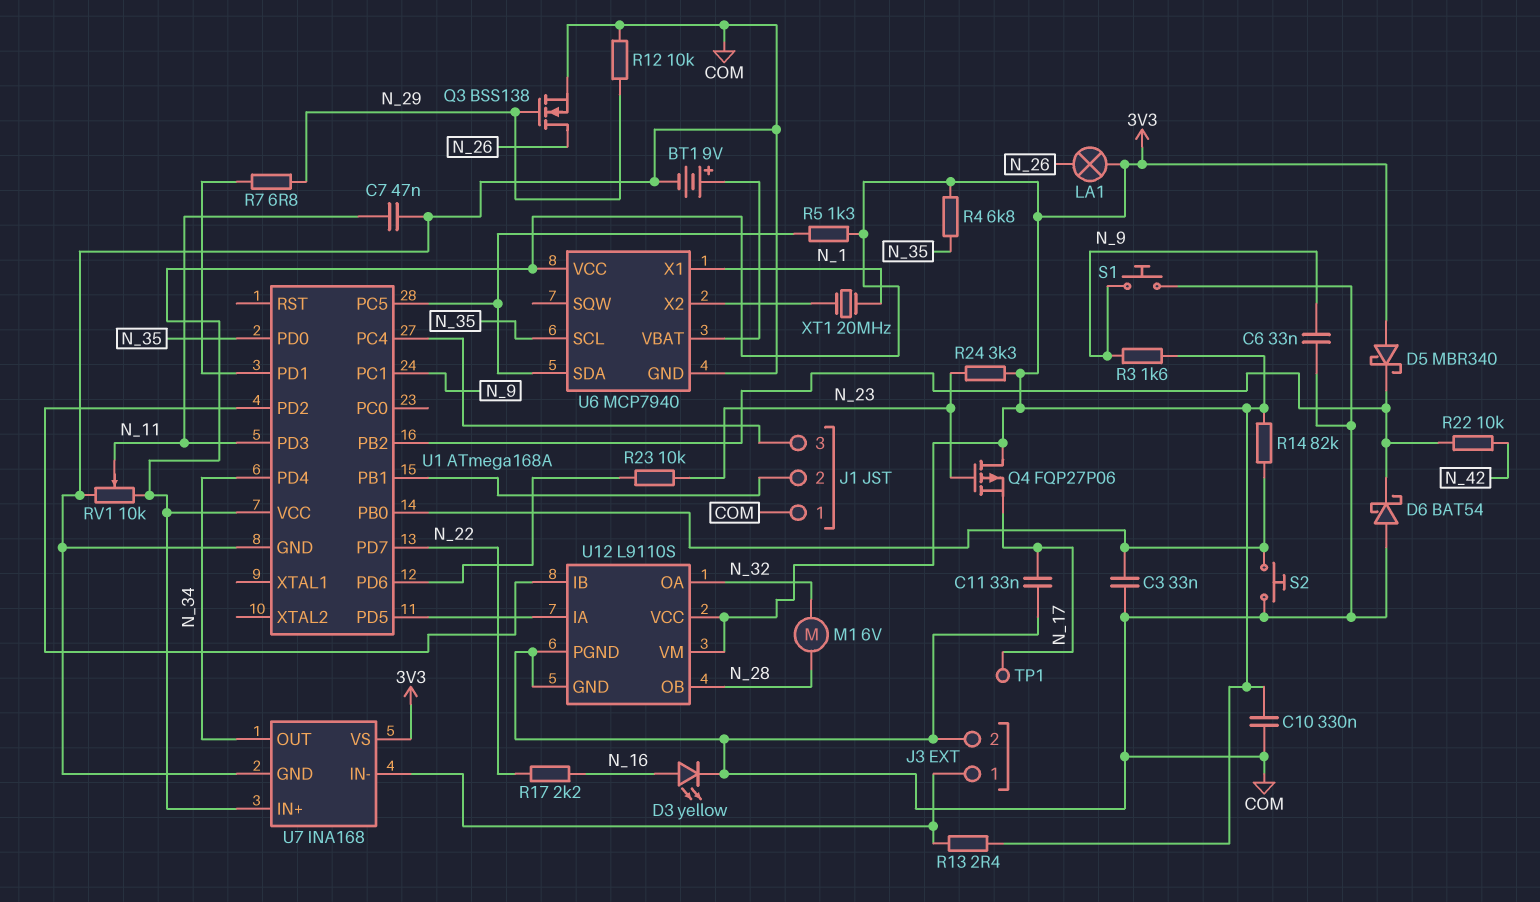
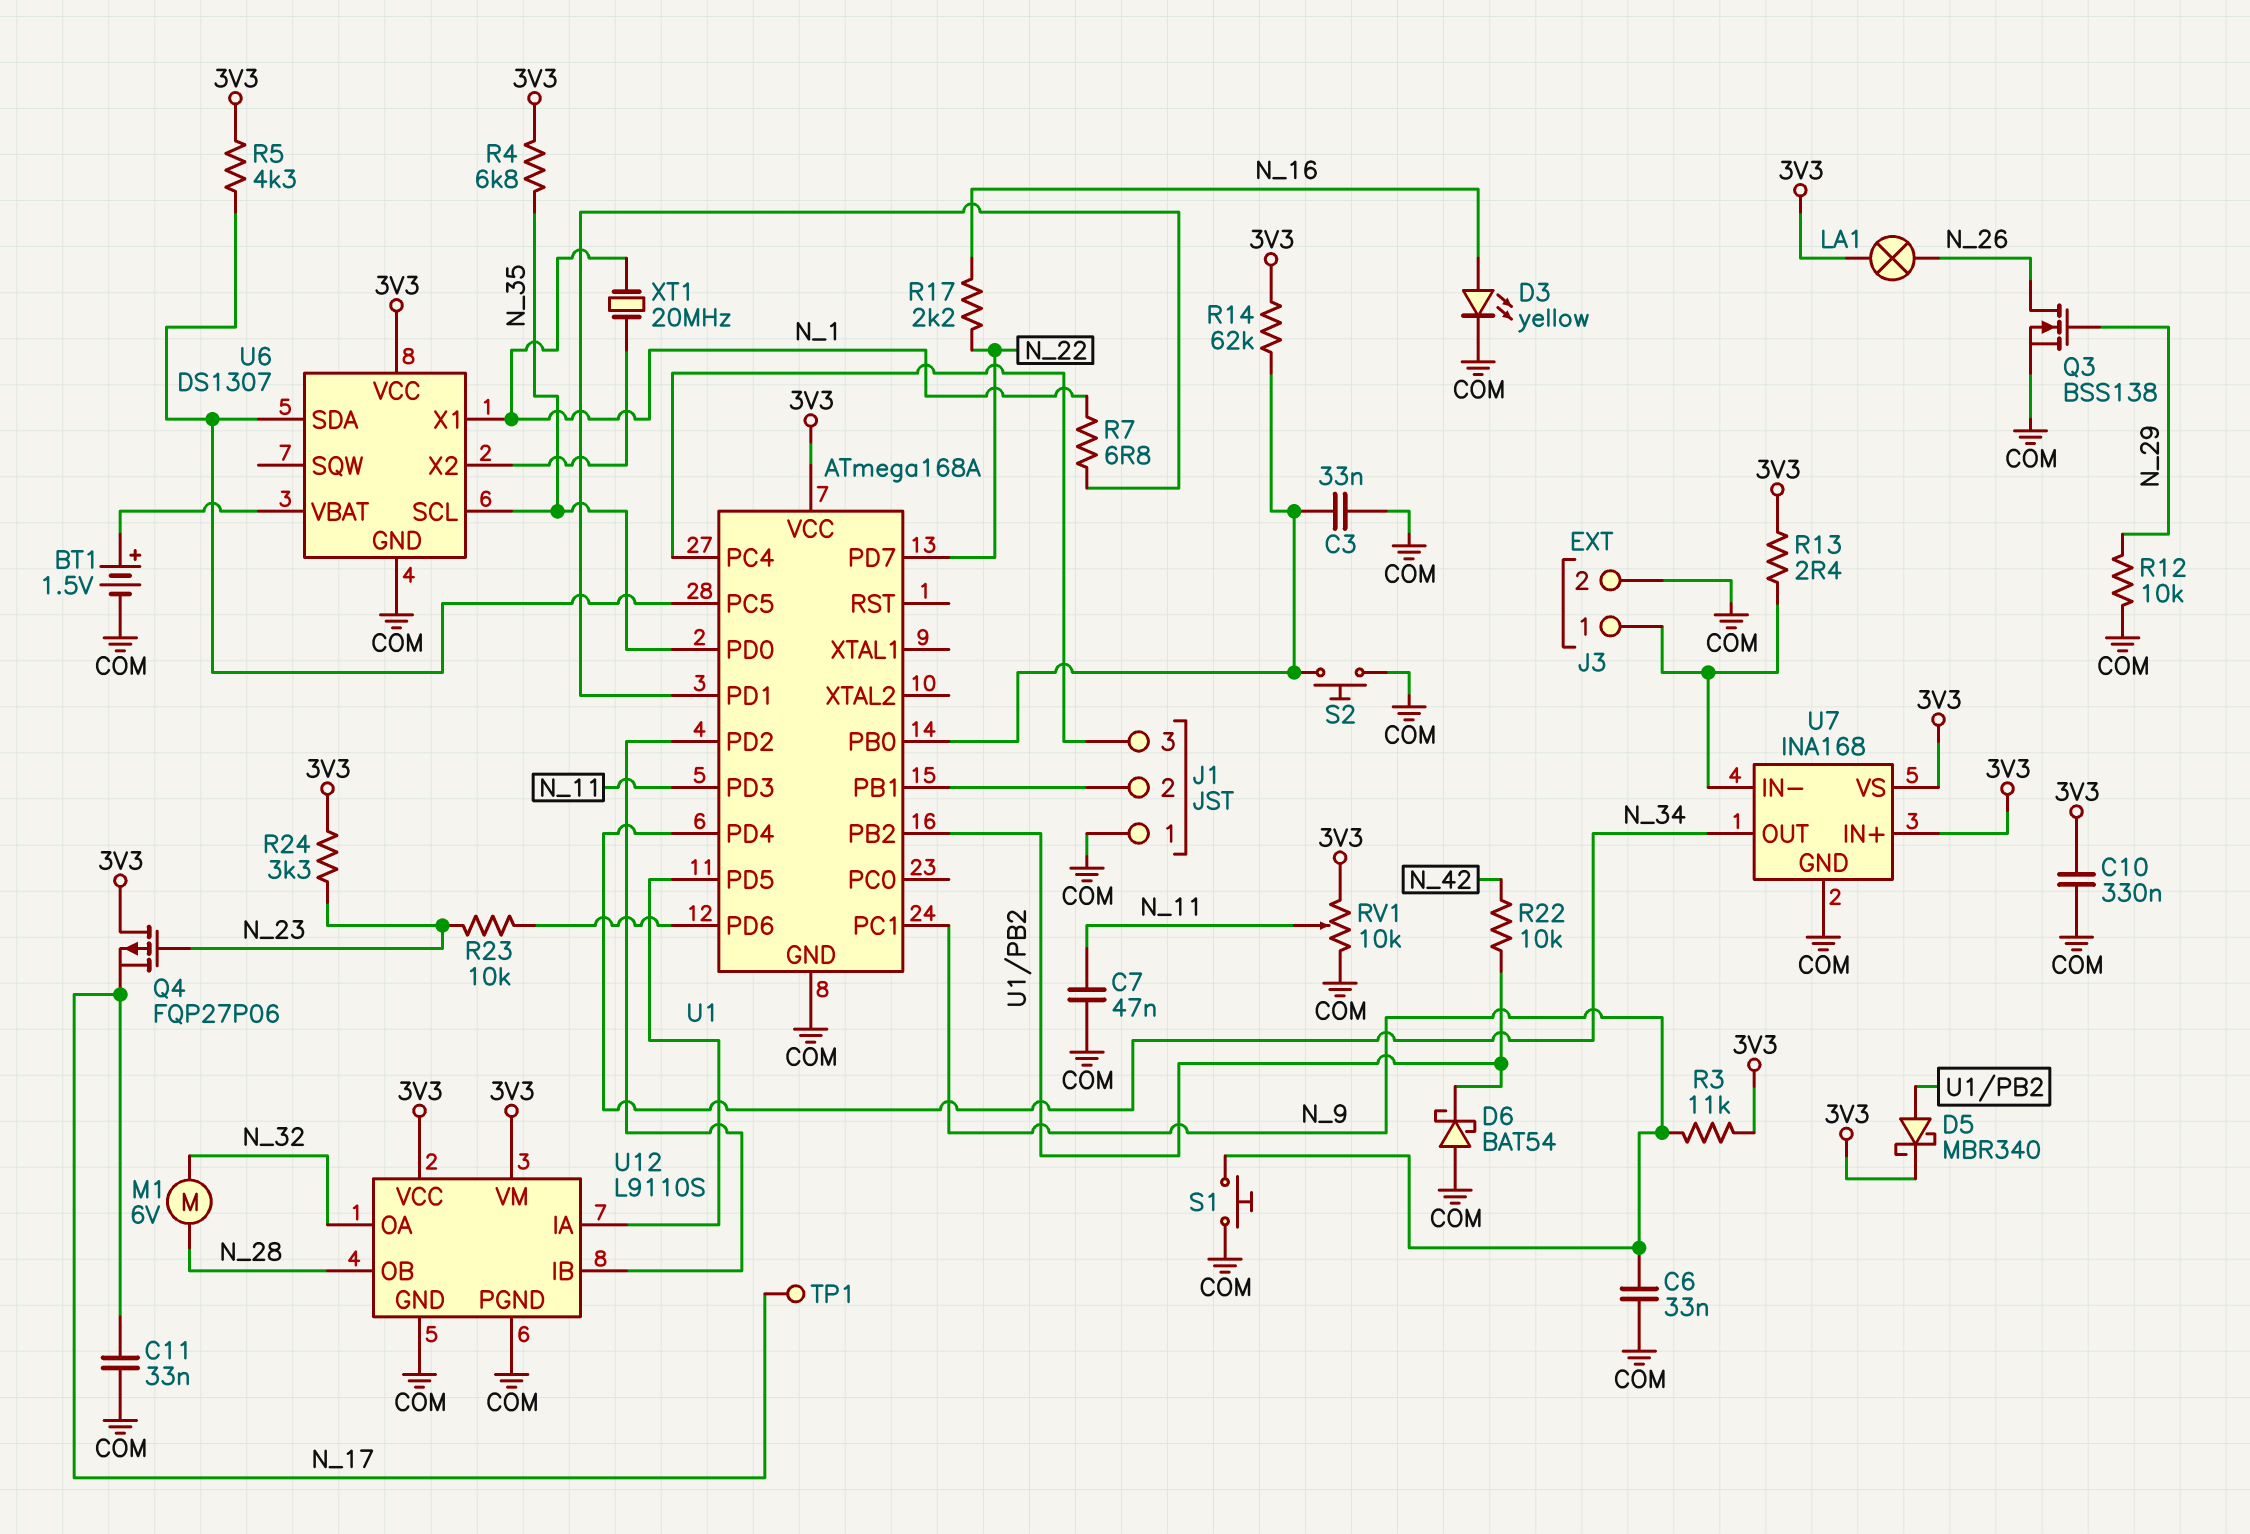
BT1: 9V (plus U6/VBAT, minus COM) -> 1.5V (plus U6/VBAT, minus COM)
D5: schottky MBR340 (A 3V3, K U1/PB2) -> schottky MBR340 (A U1/PB2, K 3V3)
R3: 1.6k (3V3, N_9) -> 11k (3V3, N_9)
R5: 1.3k (3V3, U1/PC5) -> 4.3k (3V3, U1/PC5)
R7: 6.8 (N_29, U1/PD1) -> 6.8 (N_1, U1/PD1)
R14: 82k (3V3, U1/PB0) -> 62k (3V3, U1/PB0)
U6: MCP7940 -> DS1307

